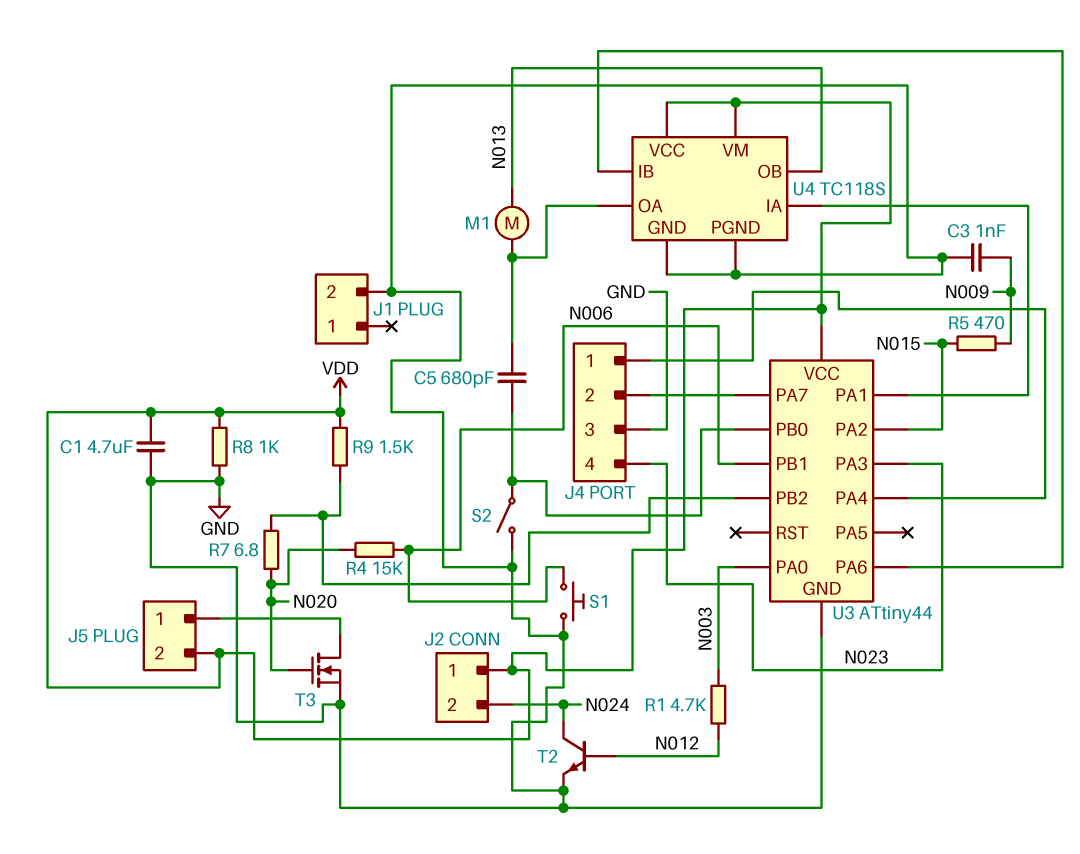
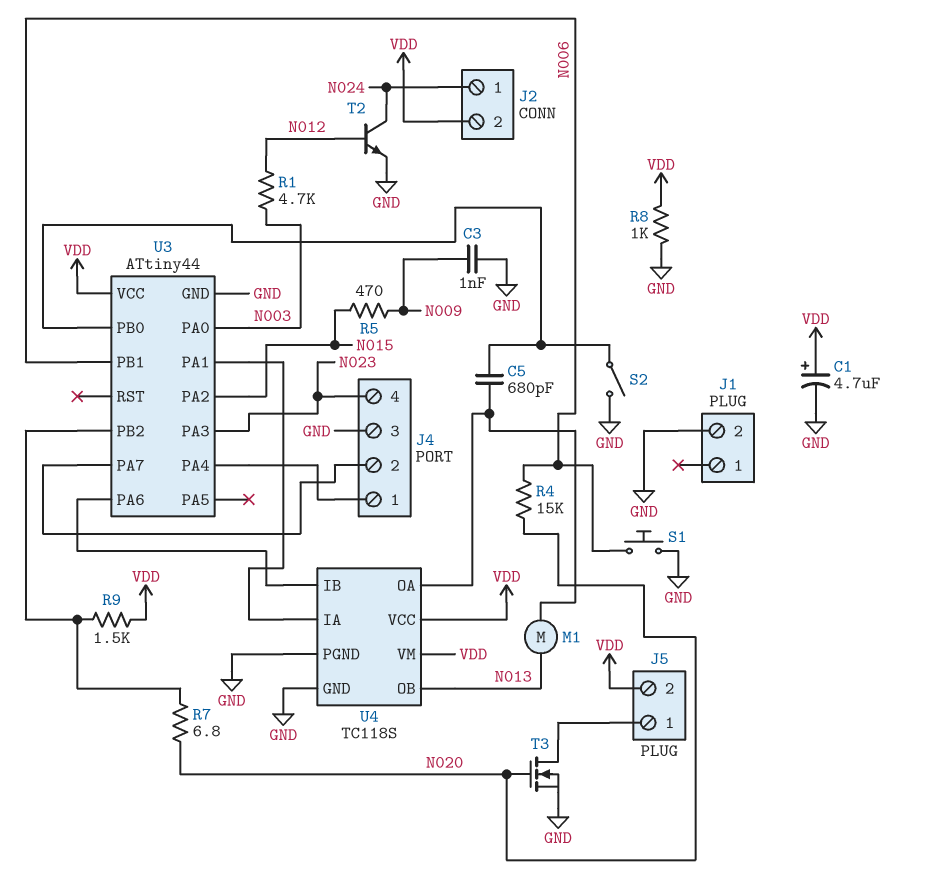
C1: 4.7uF (GND, VDD) -> 4.7uF (plus VDD, minus GND)
J2 pin 1: VDD -> N024
J2 pin 2: N024 -> VDD

